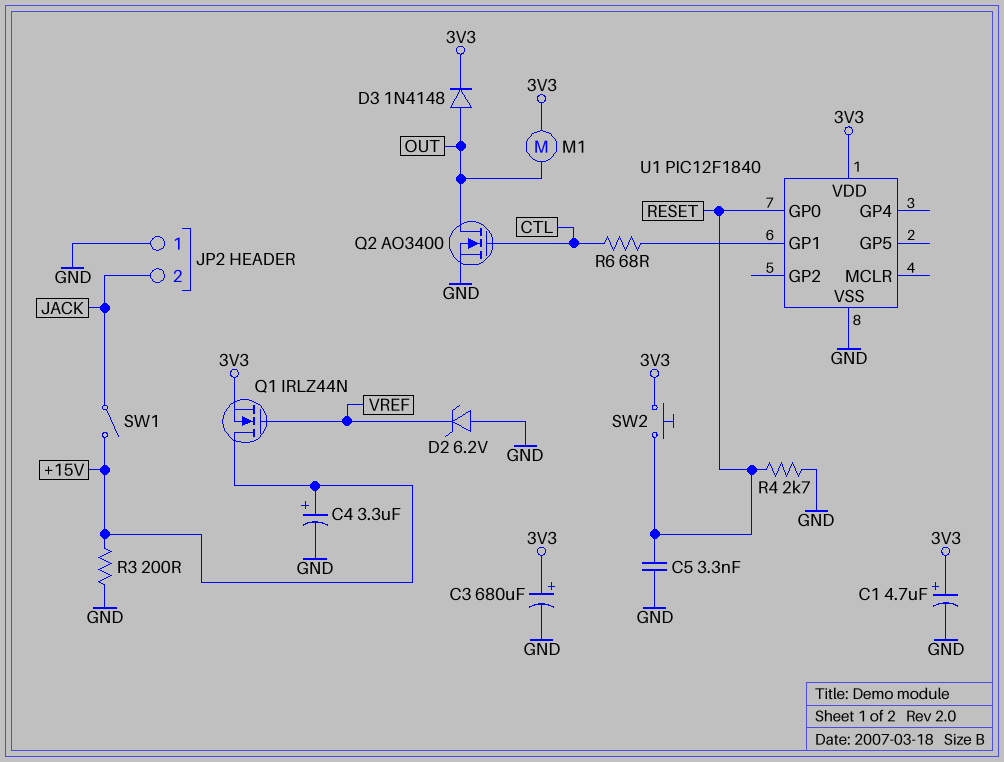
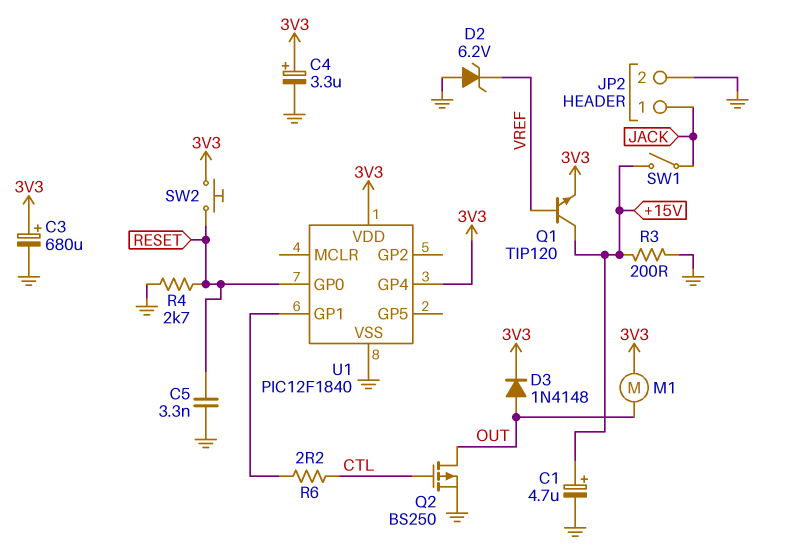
C1: 4.7uF (plus 3V3, minus GND) -> 4.7uF (plus +15V, minus GND)
C4: 3.3uF (plus +15V, minus GND) -> 3.3uF (plus 3V3, minus GND)
JP2 pin 1: GND -> JACK
JP2 pin 2: JACK -> GND
Q1: NMOS IRLZ44N (G VREF, D +15V, S 3V3) -> NPN TIP120 (B VREF, C +15V, E 3V3)
Q2: NMOS AO3400 (G CTL, D OUT, S GND) -> PMOS BS250 (G CTL, D OUT, S GND)
R6: 68 (CTL, U1/GP1) -> 2.2 (CTL, U1/GP1)
U1 pin GP4: none -> 3V3

